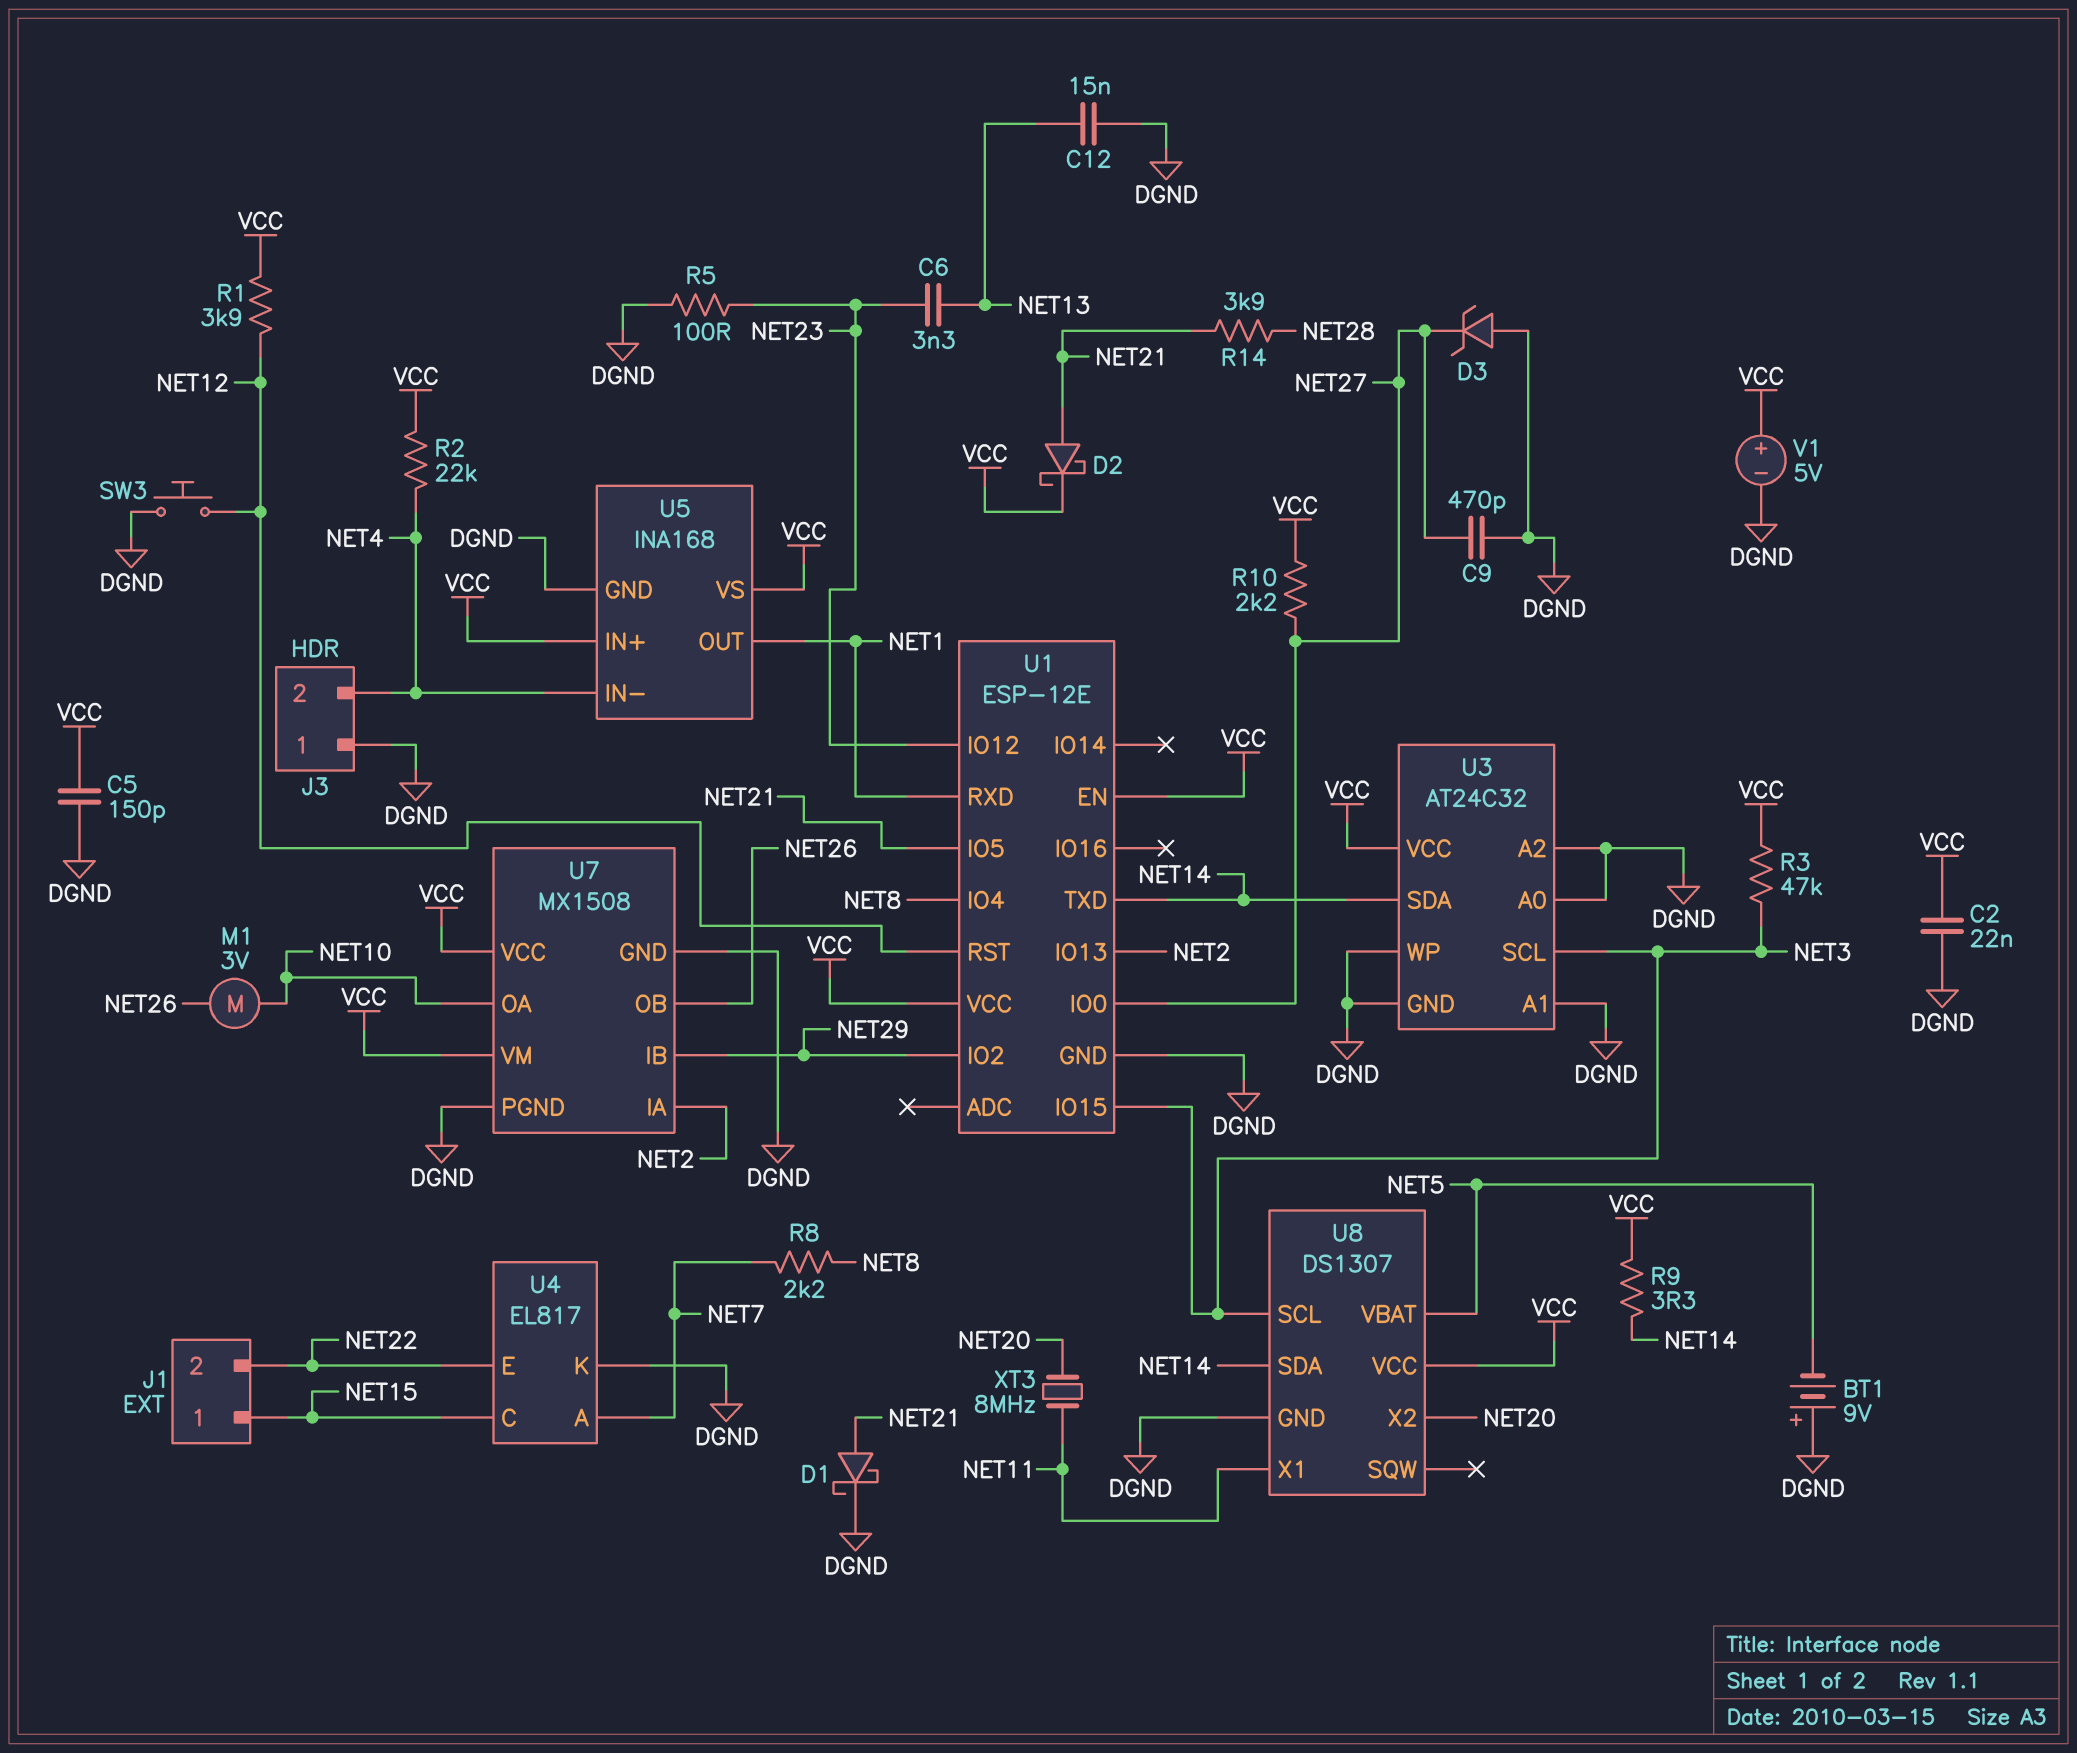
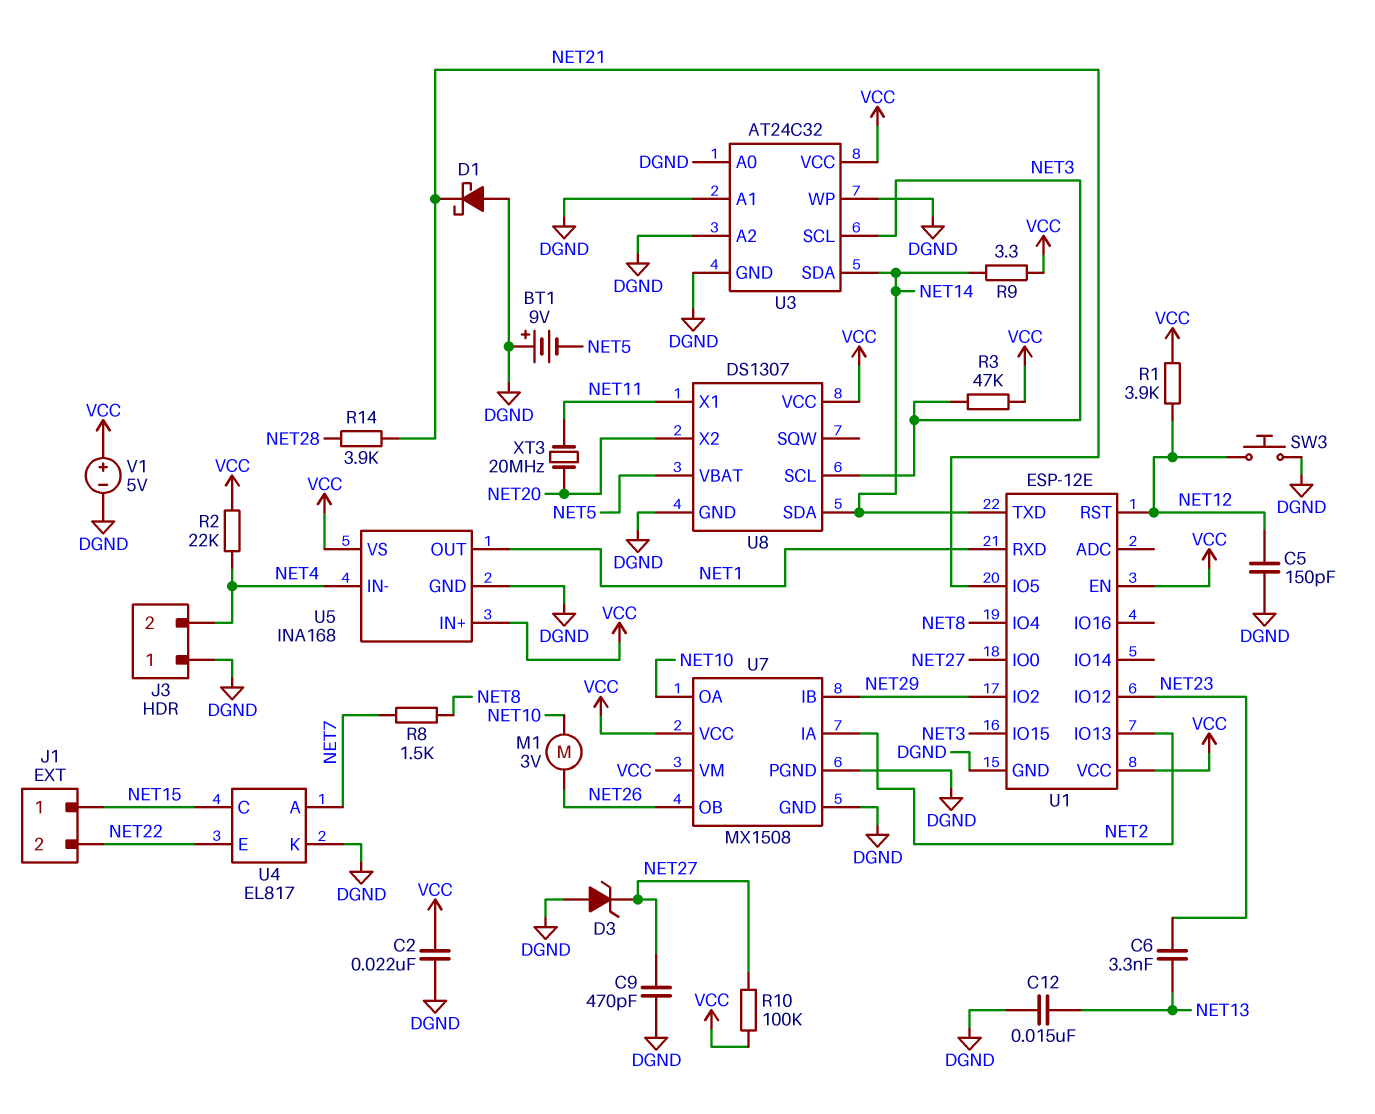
C5: 150pF (DGND, VCC) -> 150pF (DGND, NET12)
D1: schottky (A NET21, K DGND) -> schottky (A DGND, K NET21)
D2: schottky (A NET21, K VCC) -> none
R5: 100 (DGND, NET23) -> none
R8: 2.2k (NET7, NET8) -> 1.5k (NET7, NET8)
R10: 2.2k (NET27, VCC) -> 100k (NET27, VCC)
XT3: 8MHz (NET11, NET20) -> 20MHz (NET11, NET20)

